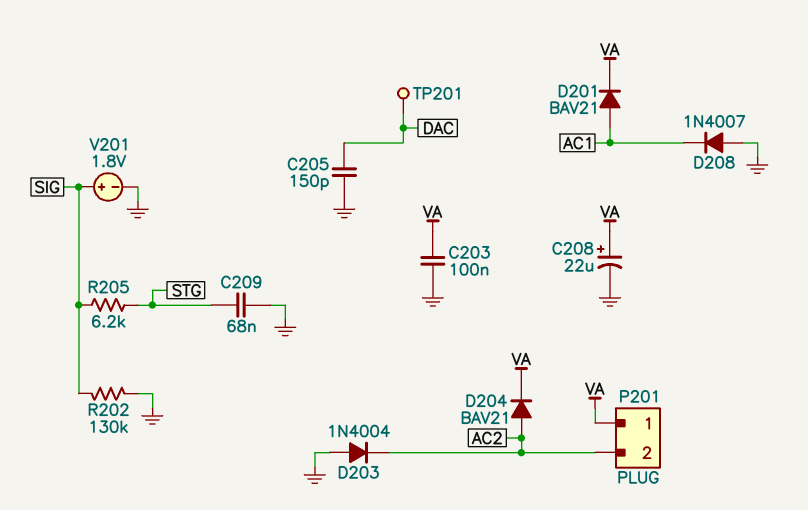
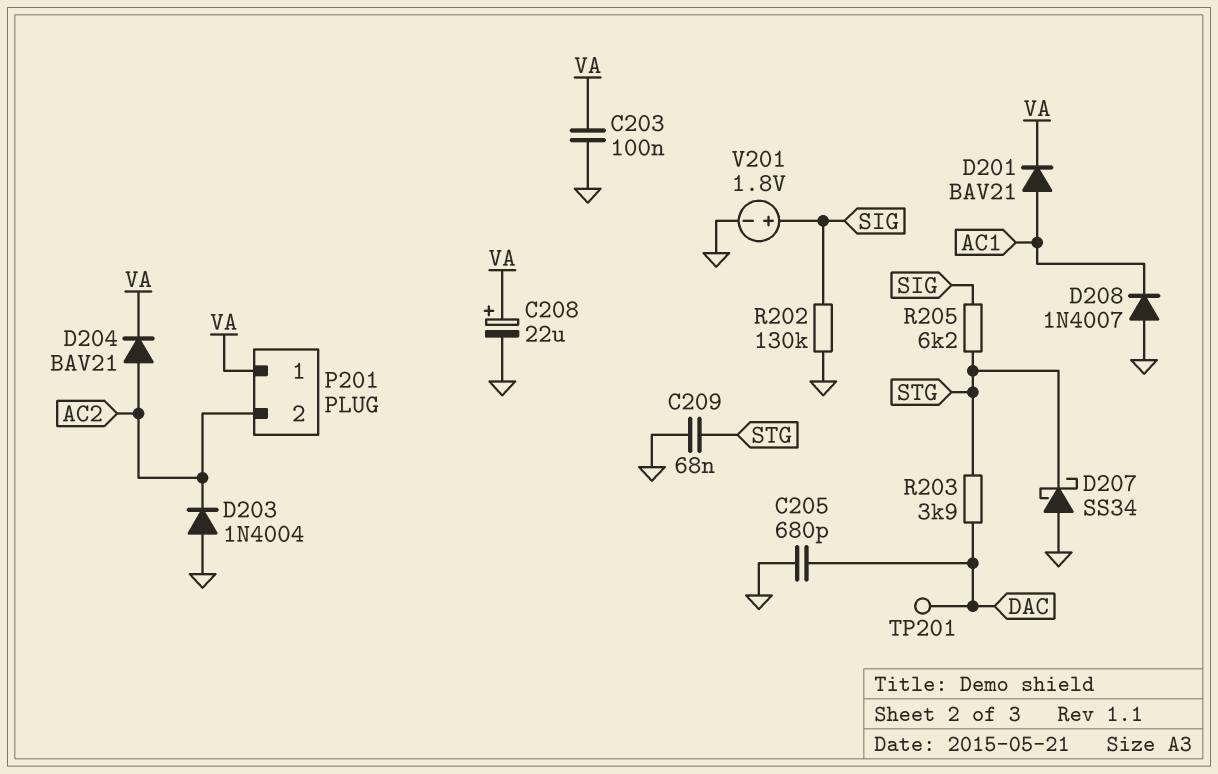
C205: 150pF (DAC, GND) -> 680pF (DAC, GND)
D207: none -> schottky SS34 (A GND, K STG)
R203: none -> 3.9k (DAC, STG)

